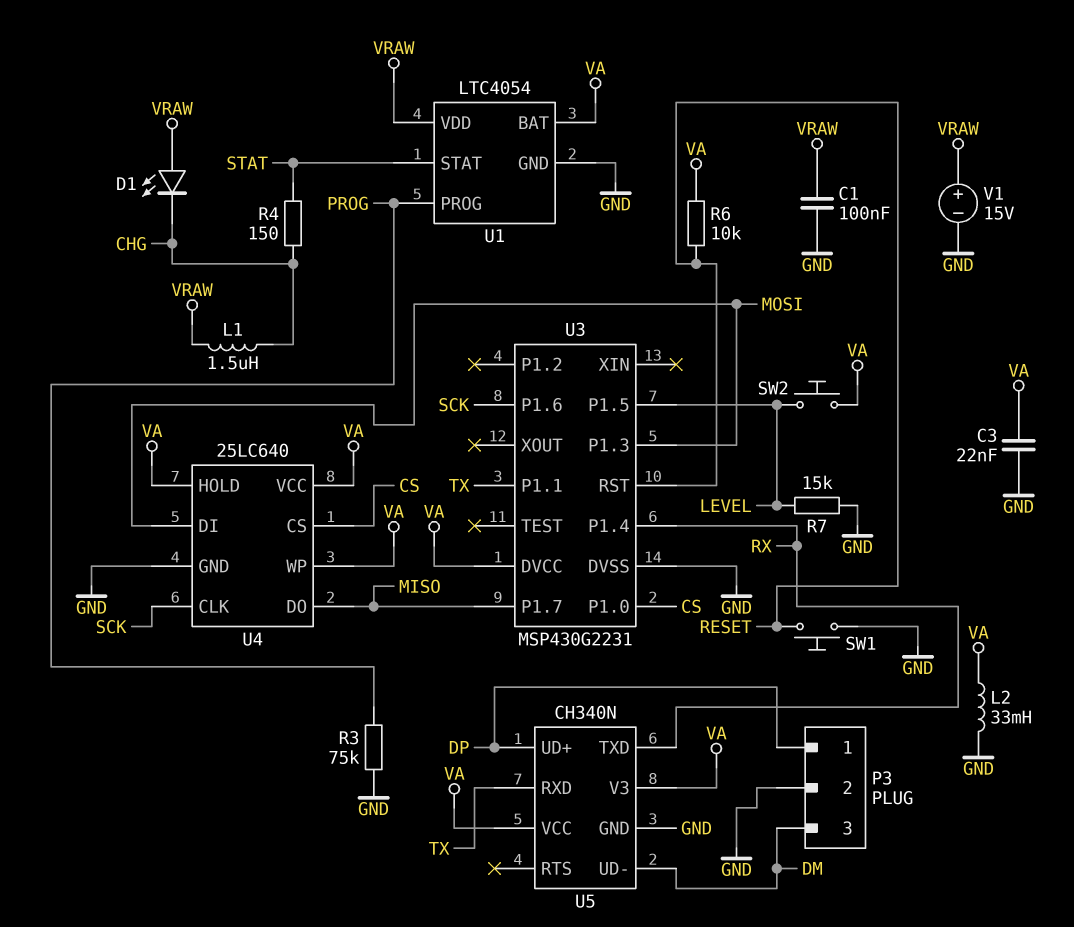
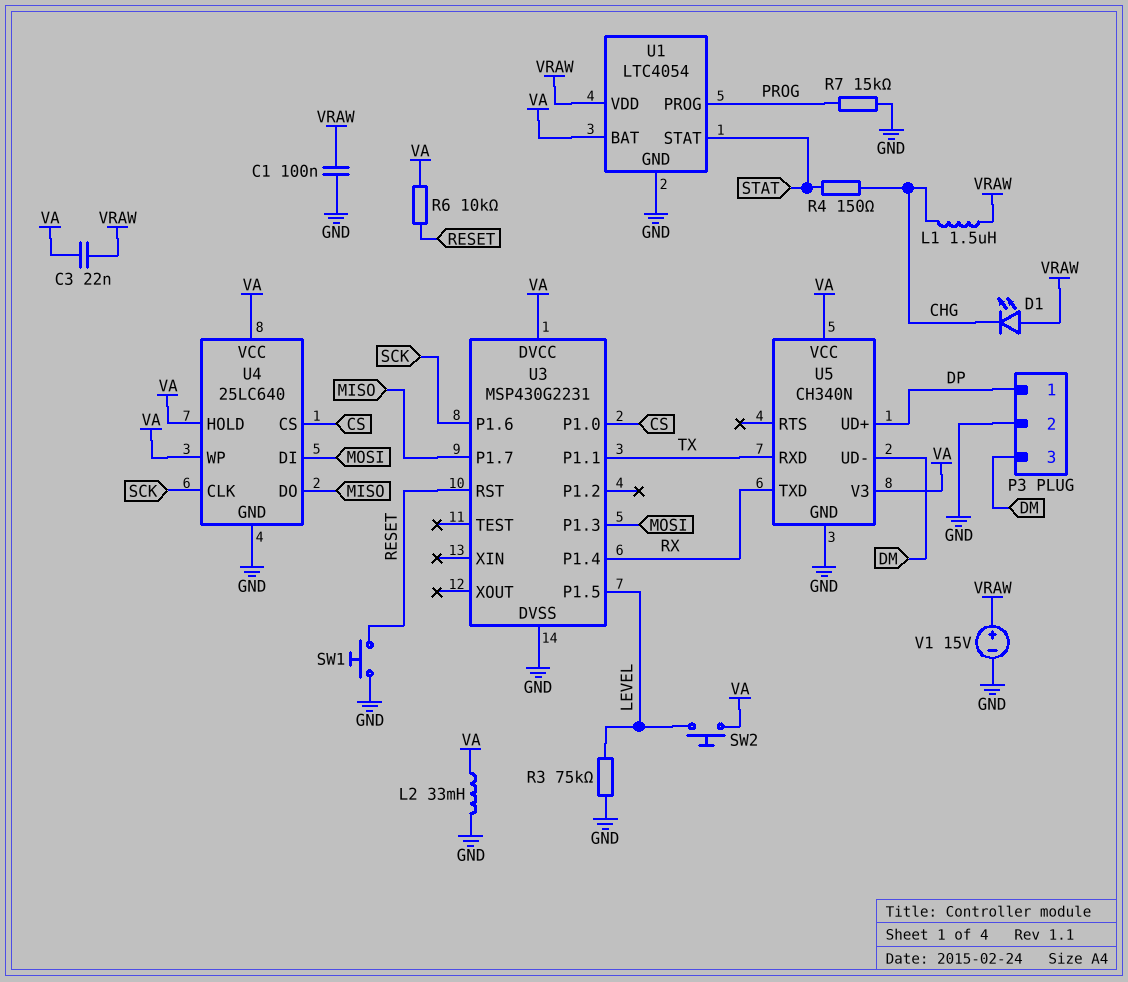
C3: 22nF (GND, VA) -> 22nF (VA, VRAW)
R3: 75k (GND, PROG) -> 75k (GND, LEVEL)
R7: 15k (GND, LEVEL) -> 15k (GND, PROG)

